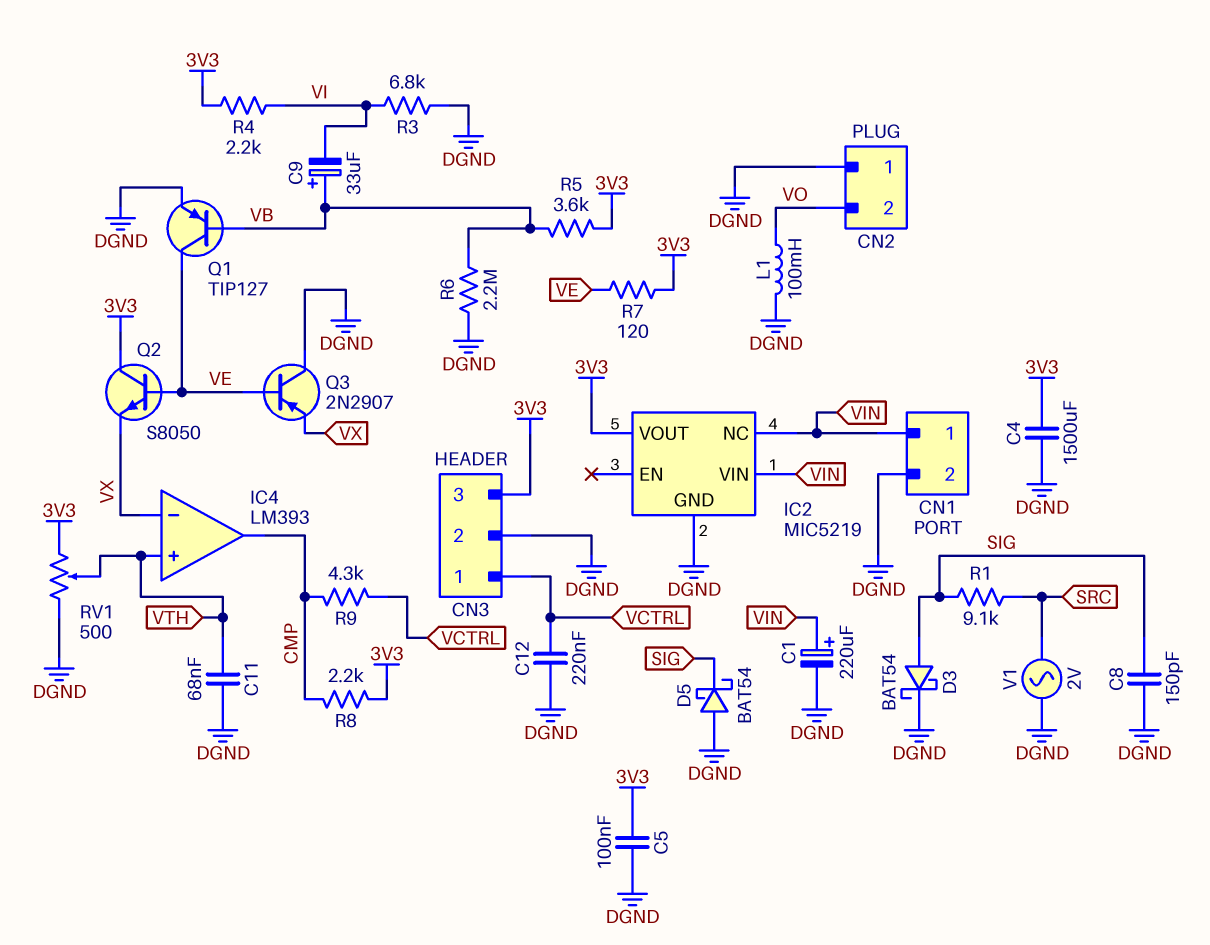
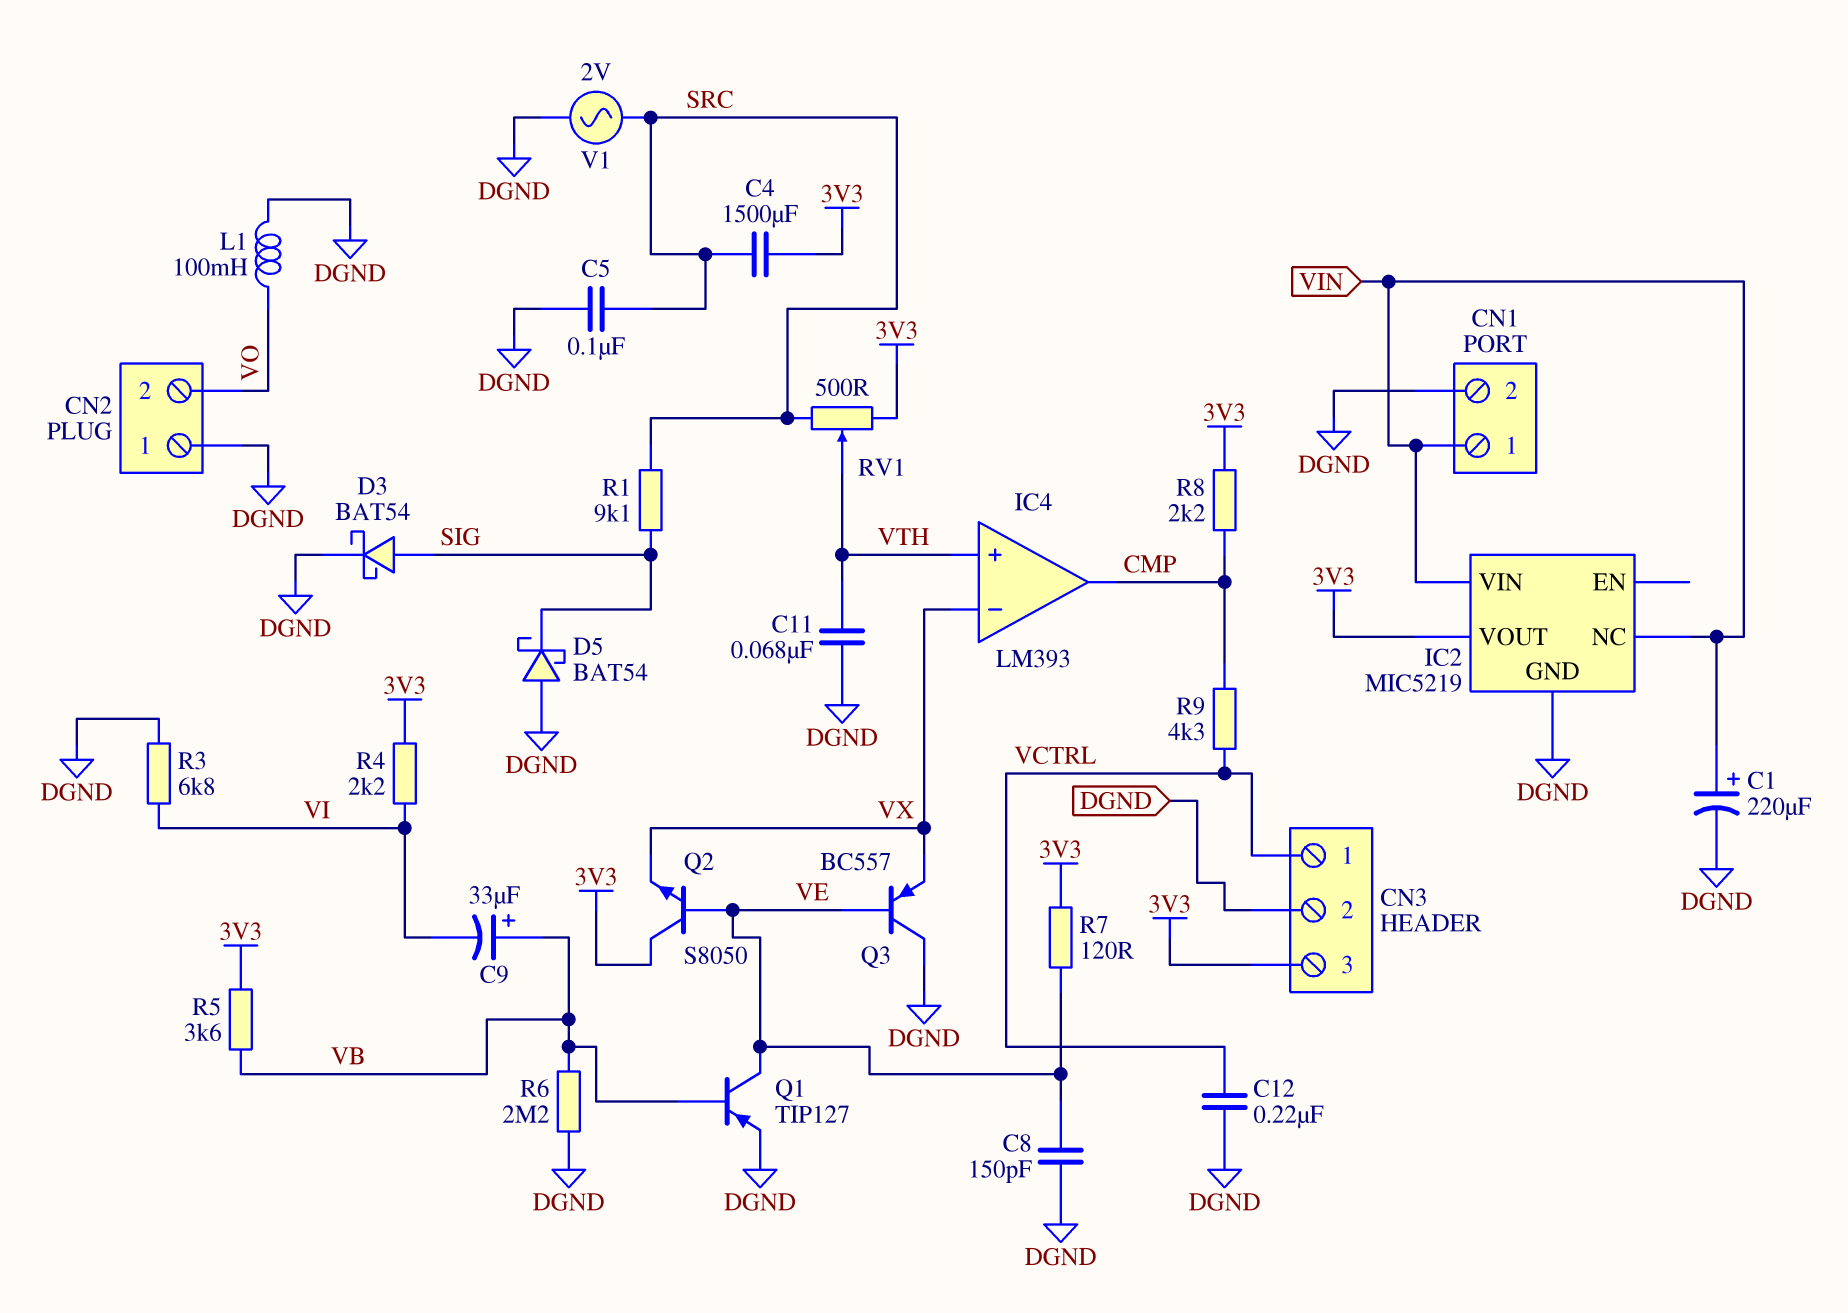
C4: 1500uF (3V3, DGND) -> 1500uF (3V3, SRC)
C5: 100nF (3V3, DGND) -> 100nF (DGND, SRC)
C8: 150pF (DGND, SIG) -> 150pF (DGND, VE)
Q3: PNP 2N2907 (B VE, C DGND, E VX) -> PNP BC557 (B VE, C DGND, E VX)
RV1: 500 (3V3, DGND, wiper VTH) -> 500 (3V3, SRC, wiper VTH)

